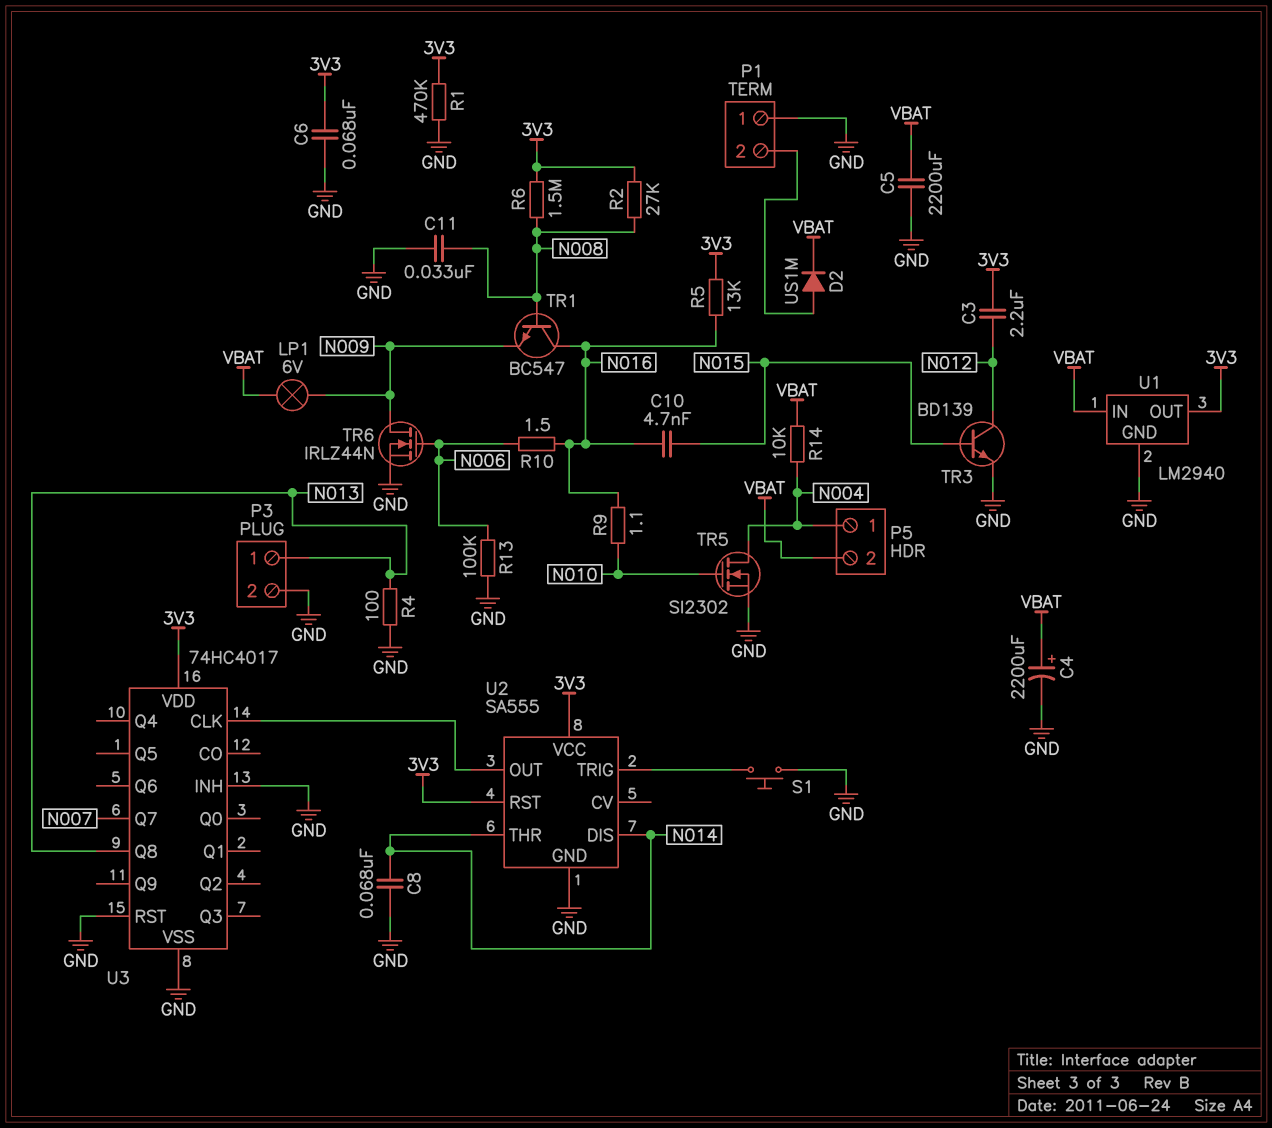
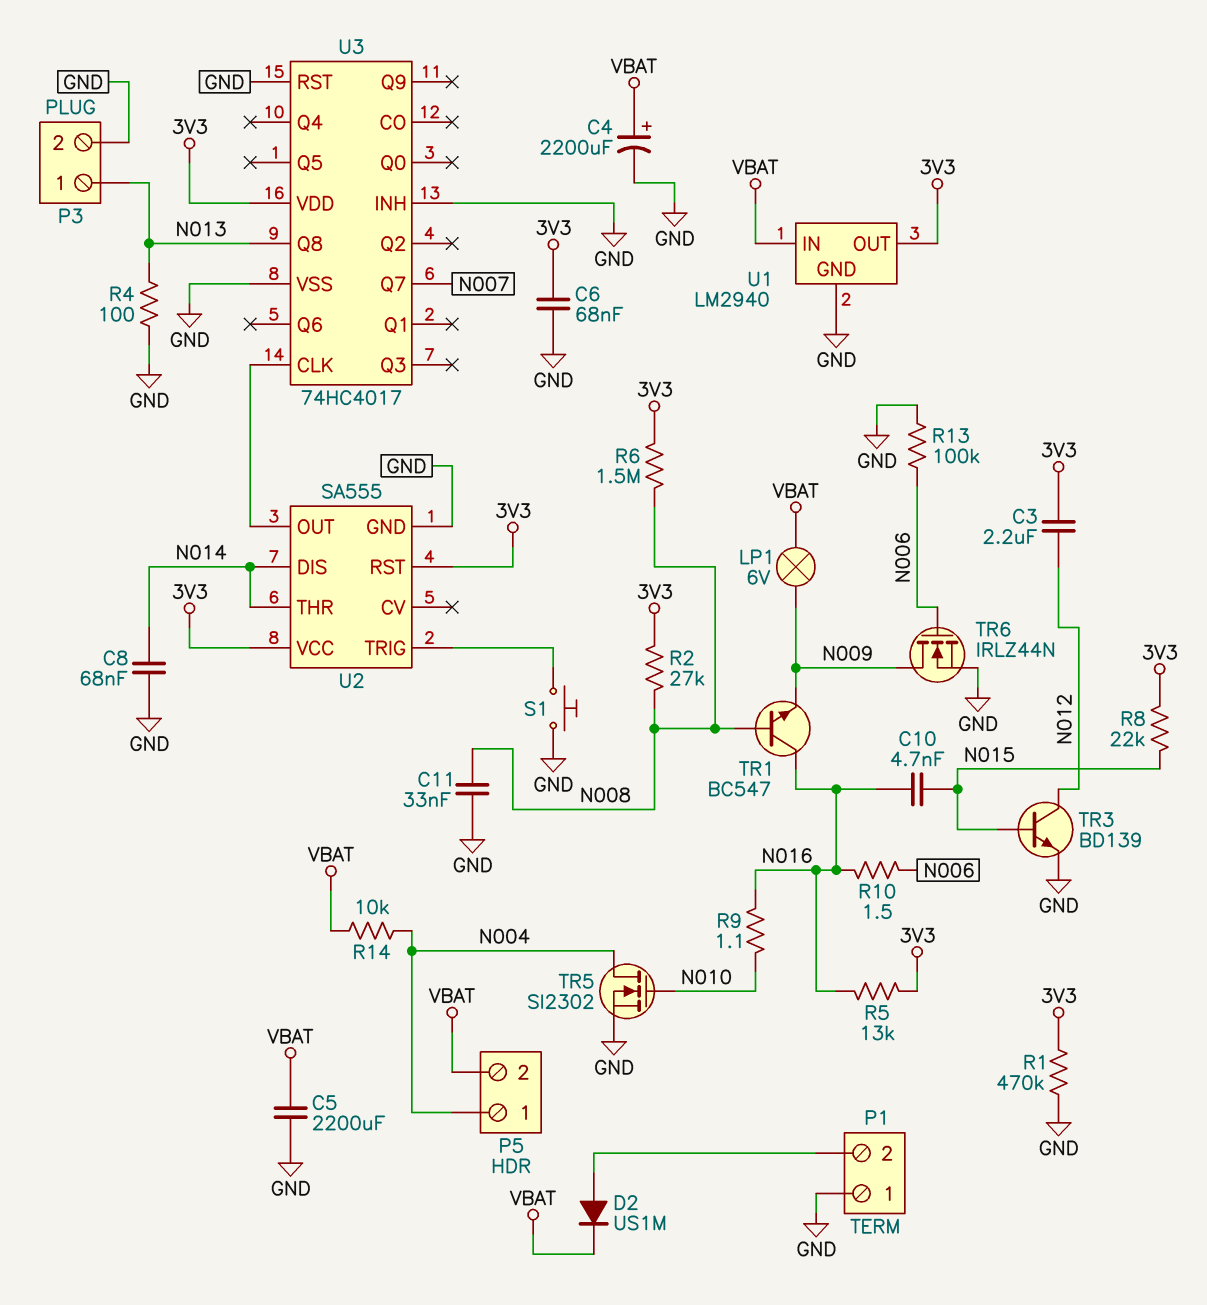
R8: none -> 22k (3V3, N015)

